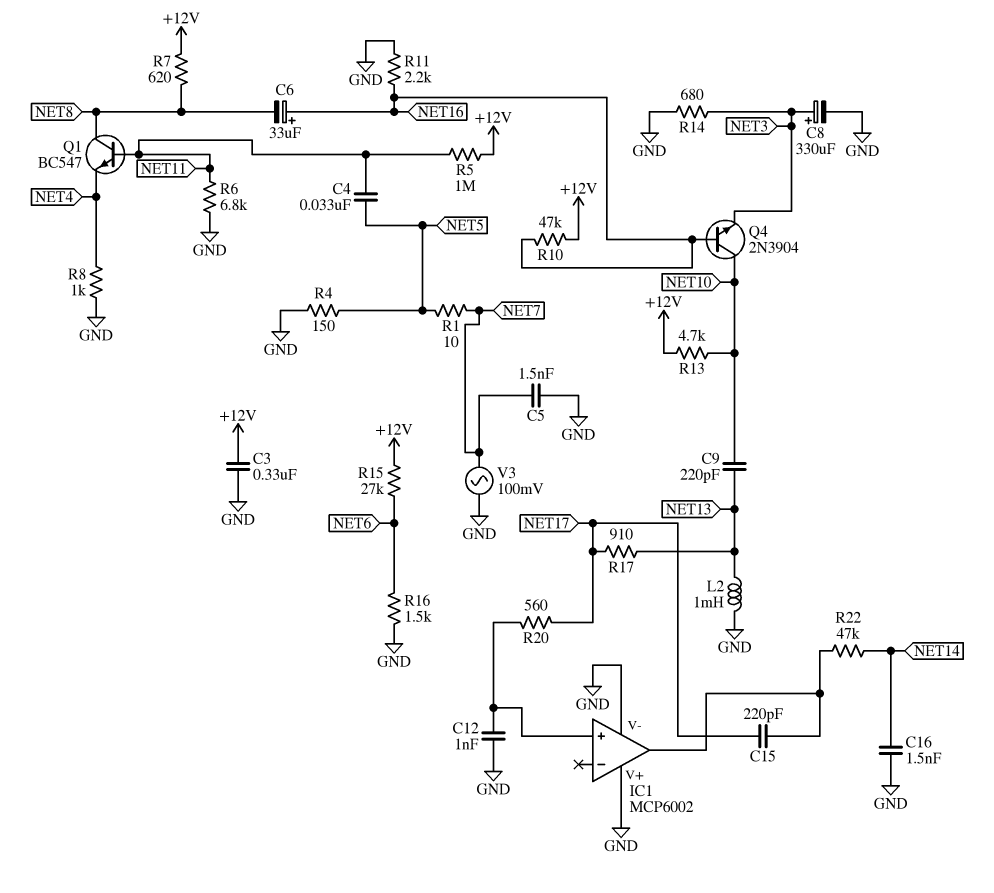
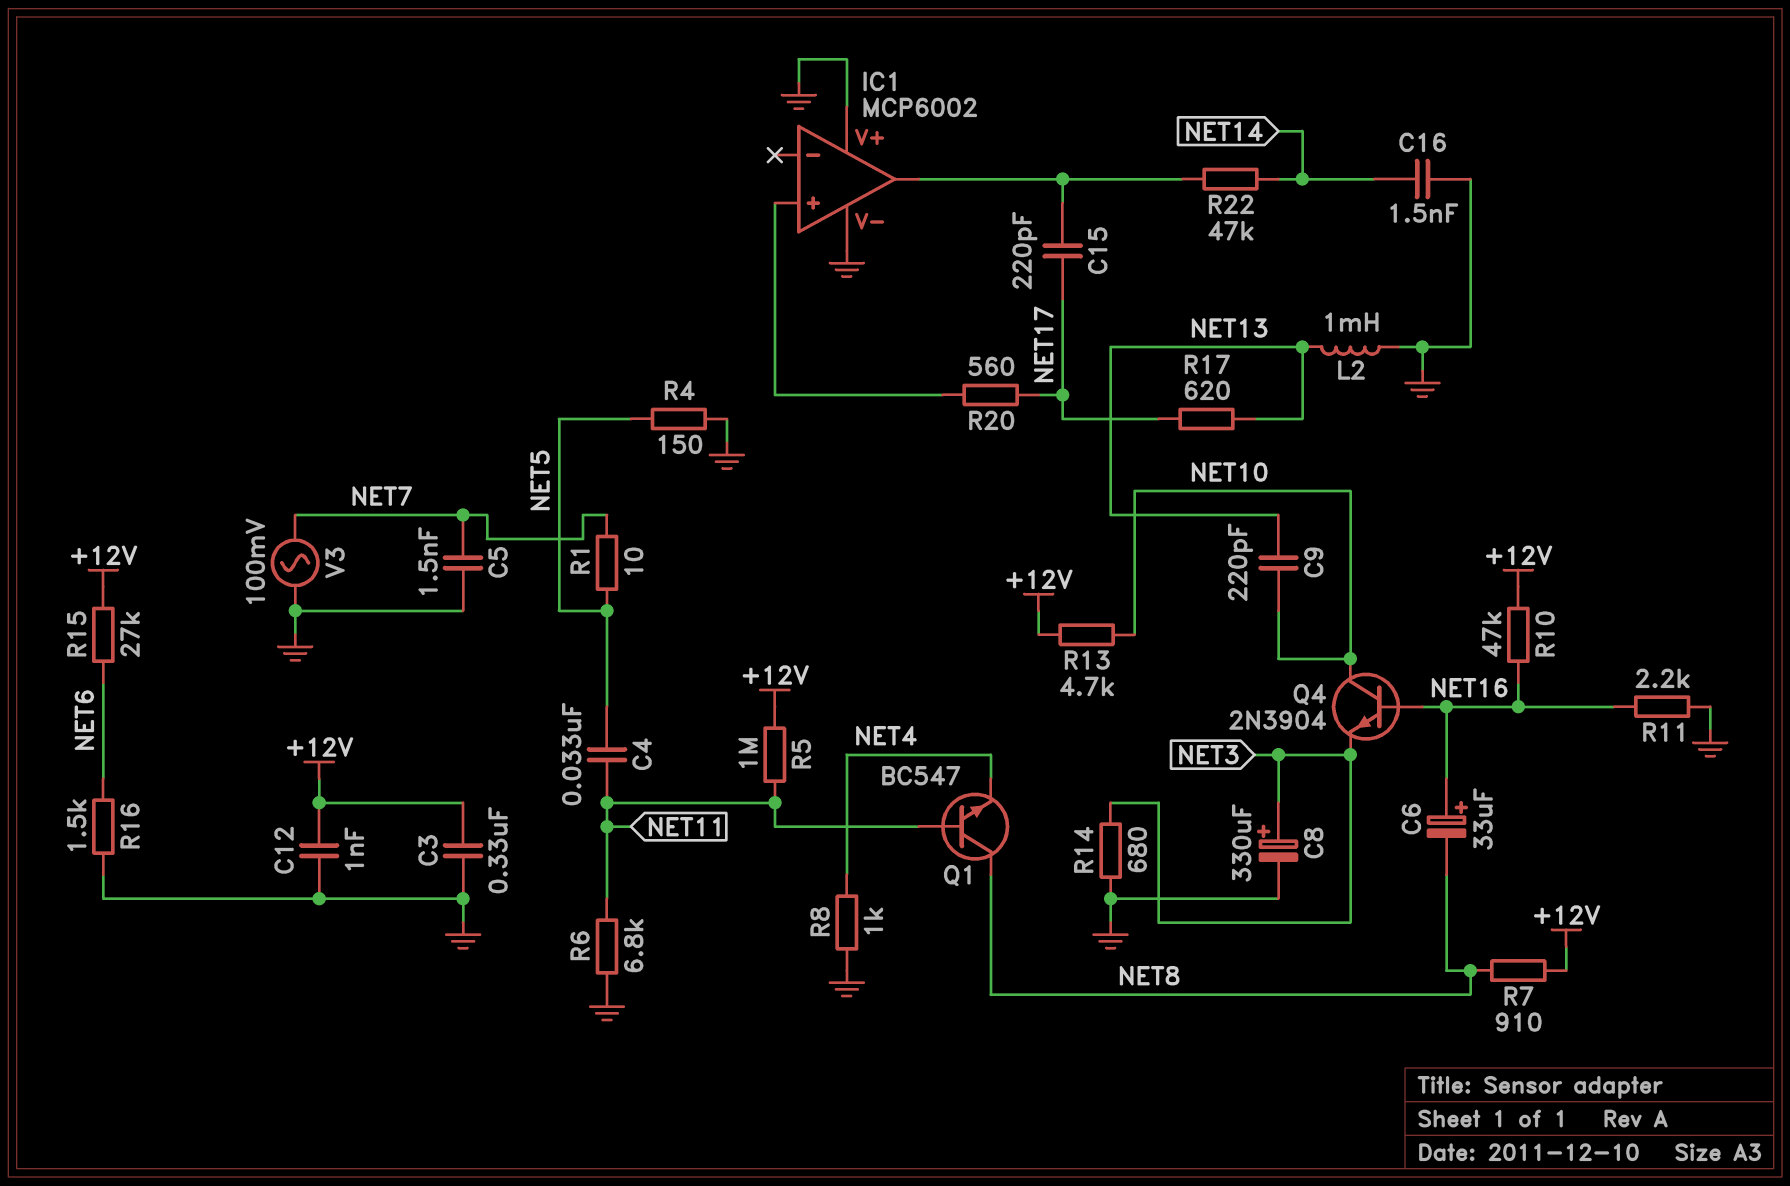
C12: 1nF (GND, IC1/in+) -> 1nF (+12V, GND)
R7: 620 (+12V, NET8) -> 910 (+12V, NET8)
R17: 910 (NET13, NET17) -> 620 (NET13, NET17)

